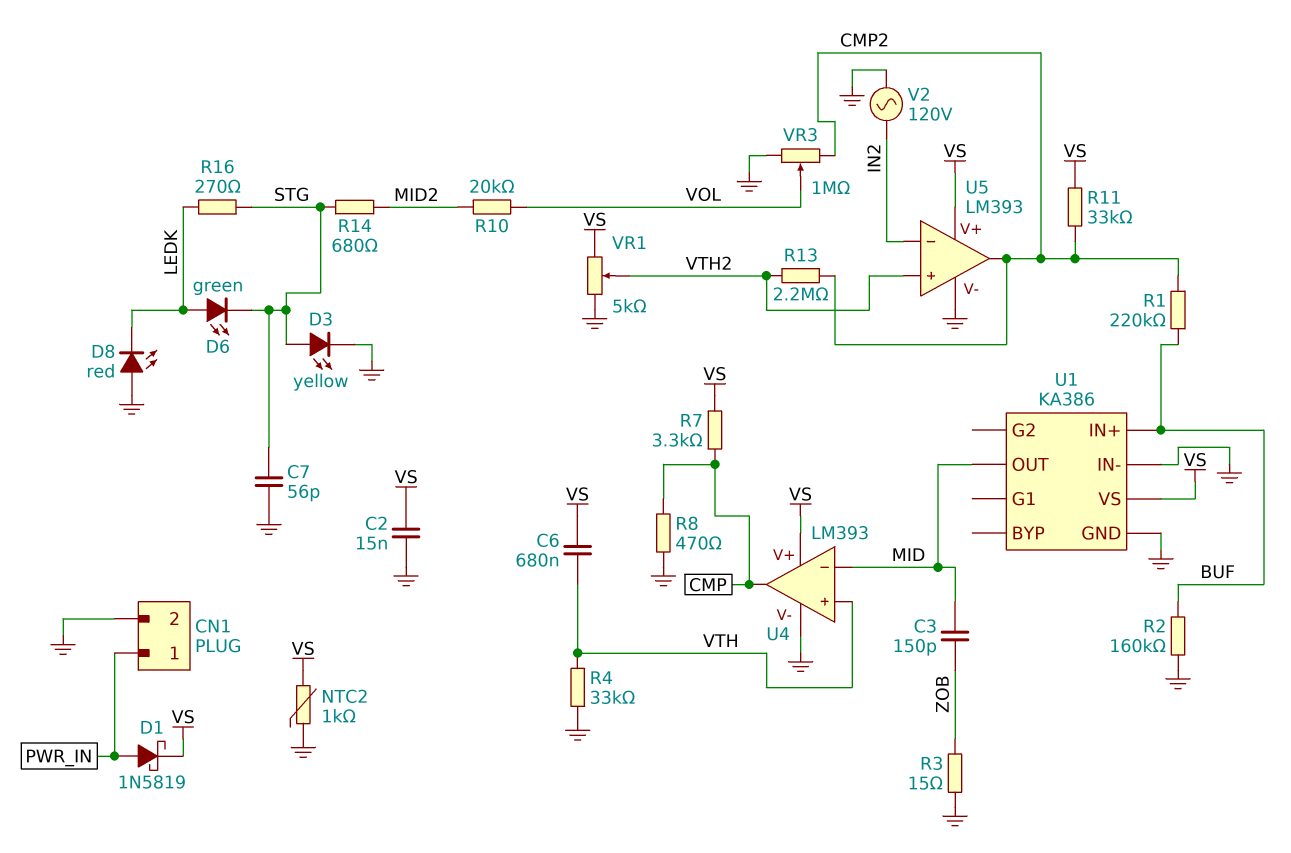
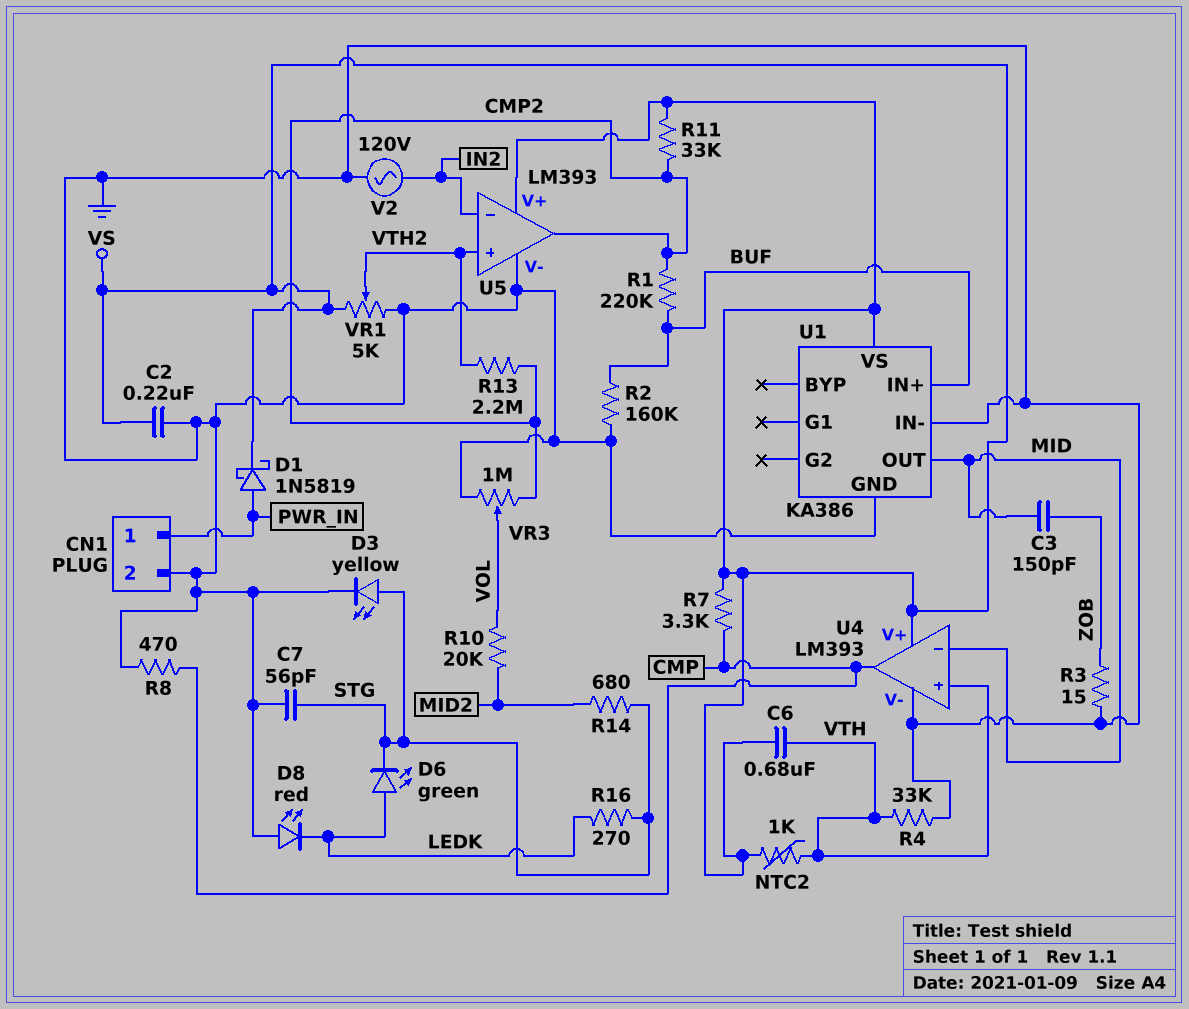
C2: 15nF (GND, VS) -> 220nF (GND, VS)
NTC2: 1k (GND, VS) -> 1k (VS, VTH)

